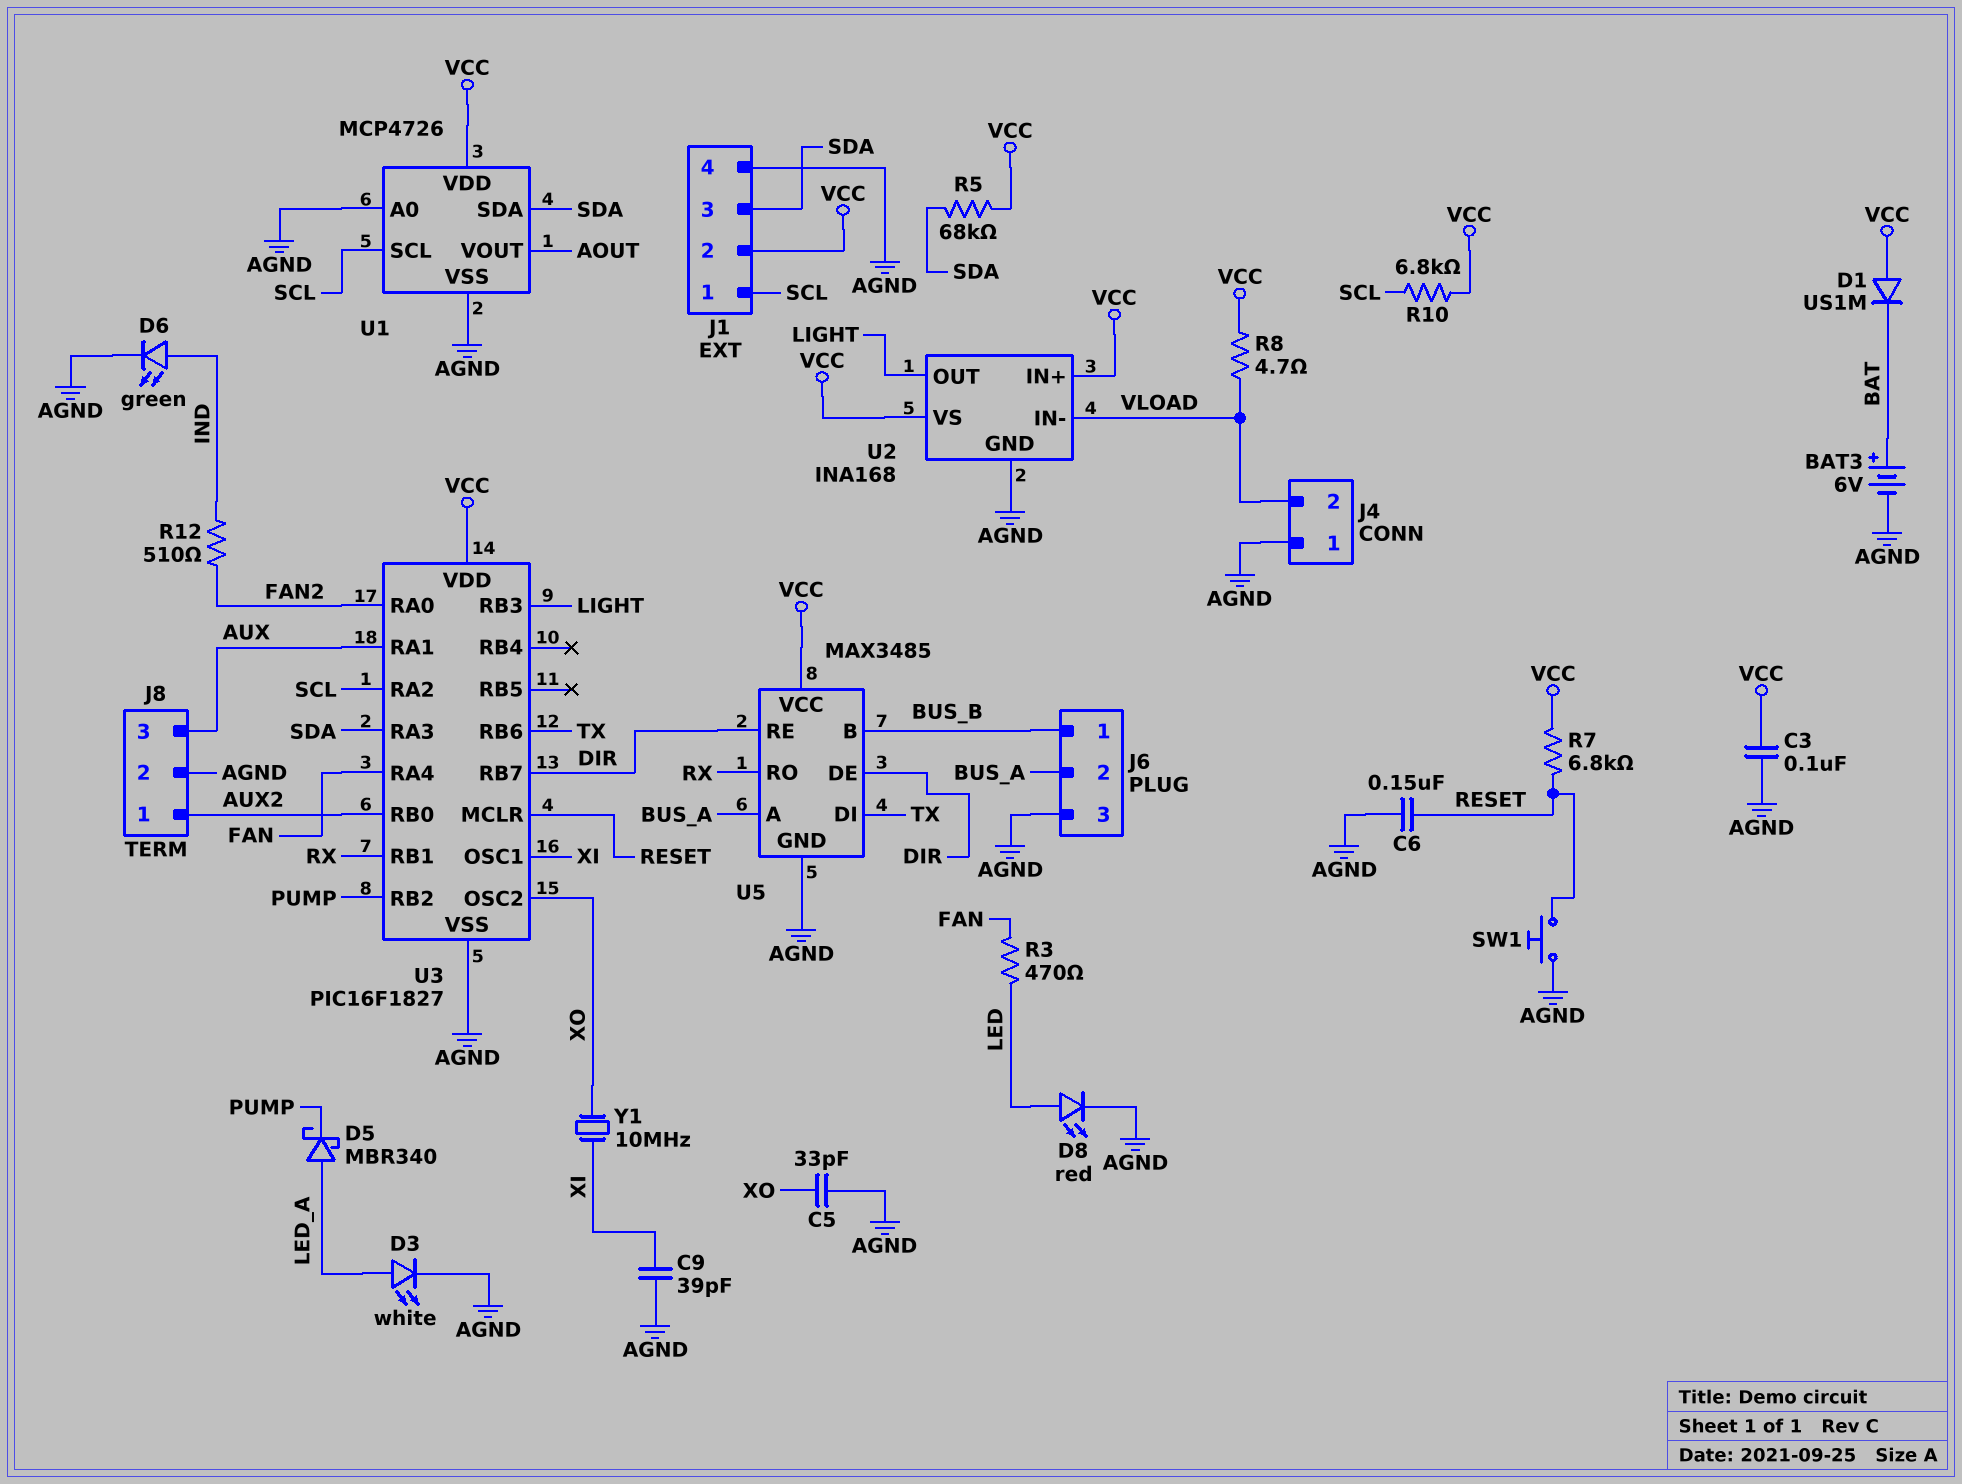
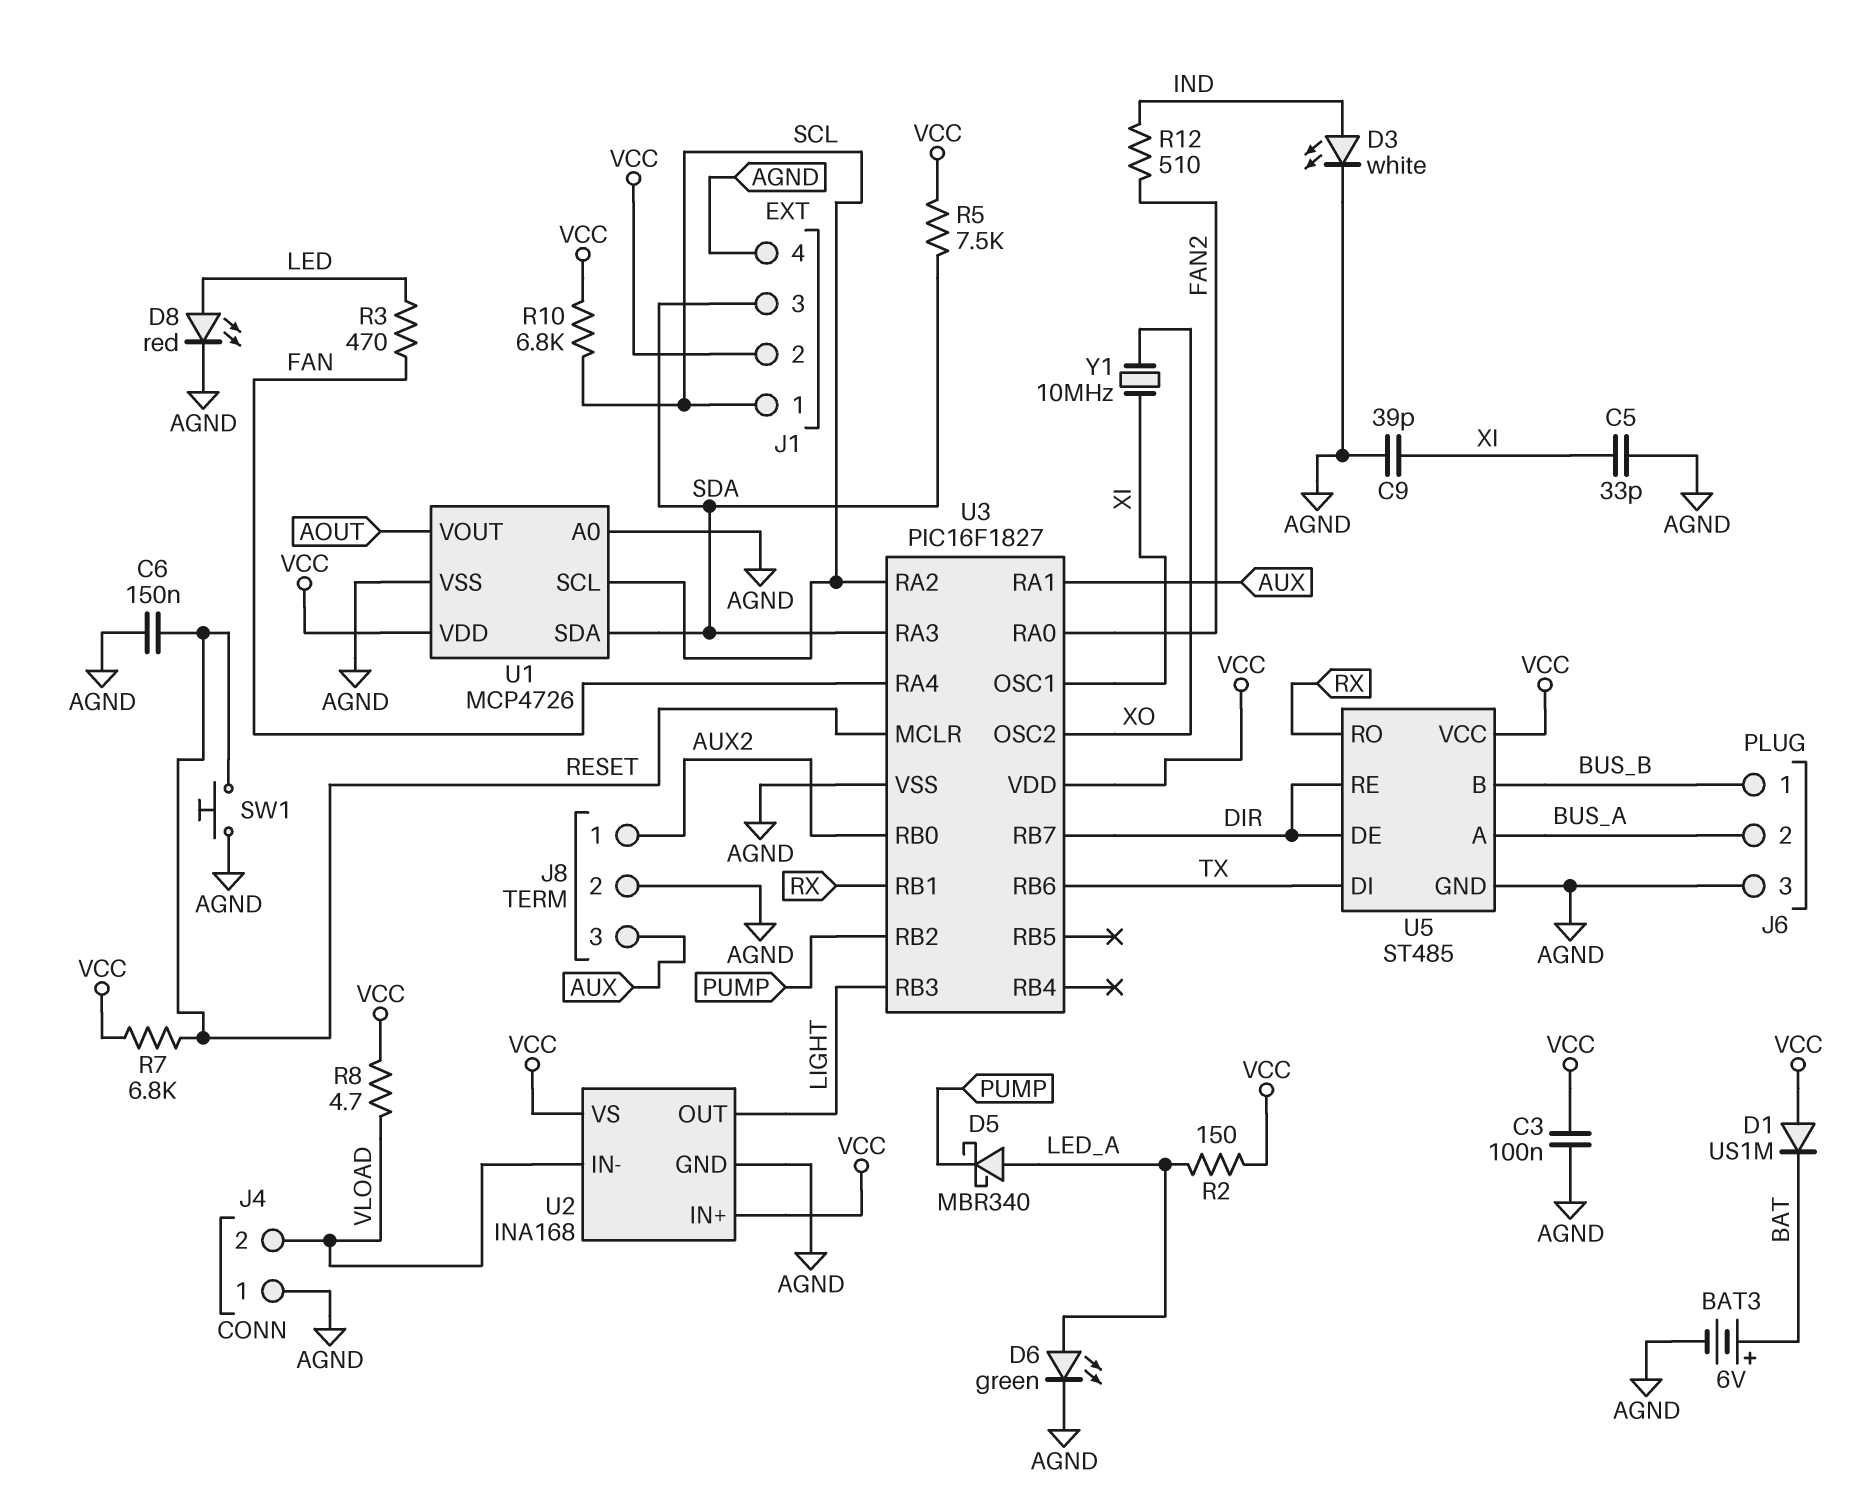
C5: 33pF (AGND, XO) -> 33pF (AGND, XI)
D3: LED white (A LED_A, K AGND) -> LED white (A IND, K AGND)
D6: LED green (A IND, K AGND) -> LED green (A LED_A, K AGND)
R2: none -> 150 (LED_A, VCC)
R5: 68k (SDA, VCC) -> 7.5k (SDA, VCC)
U5: MAX3485 -> ST485

